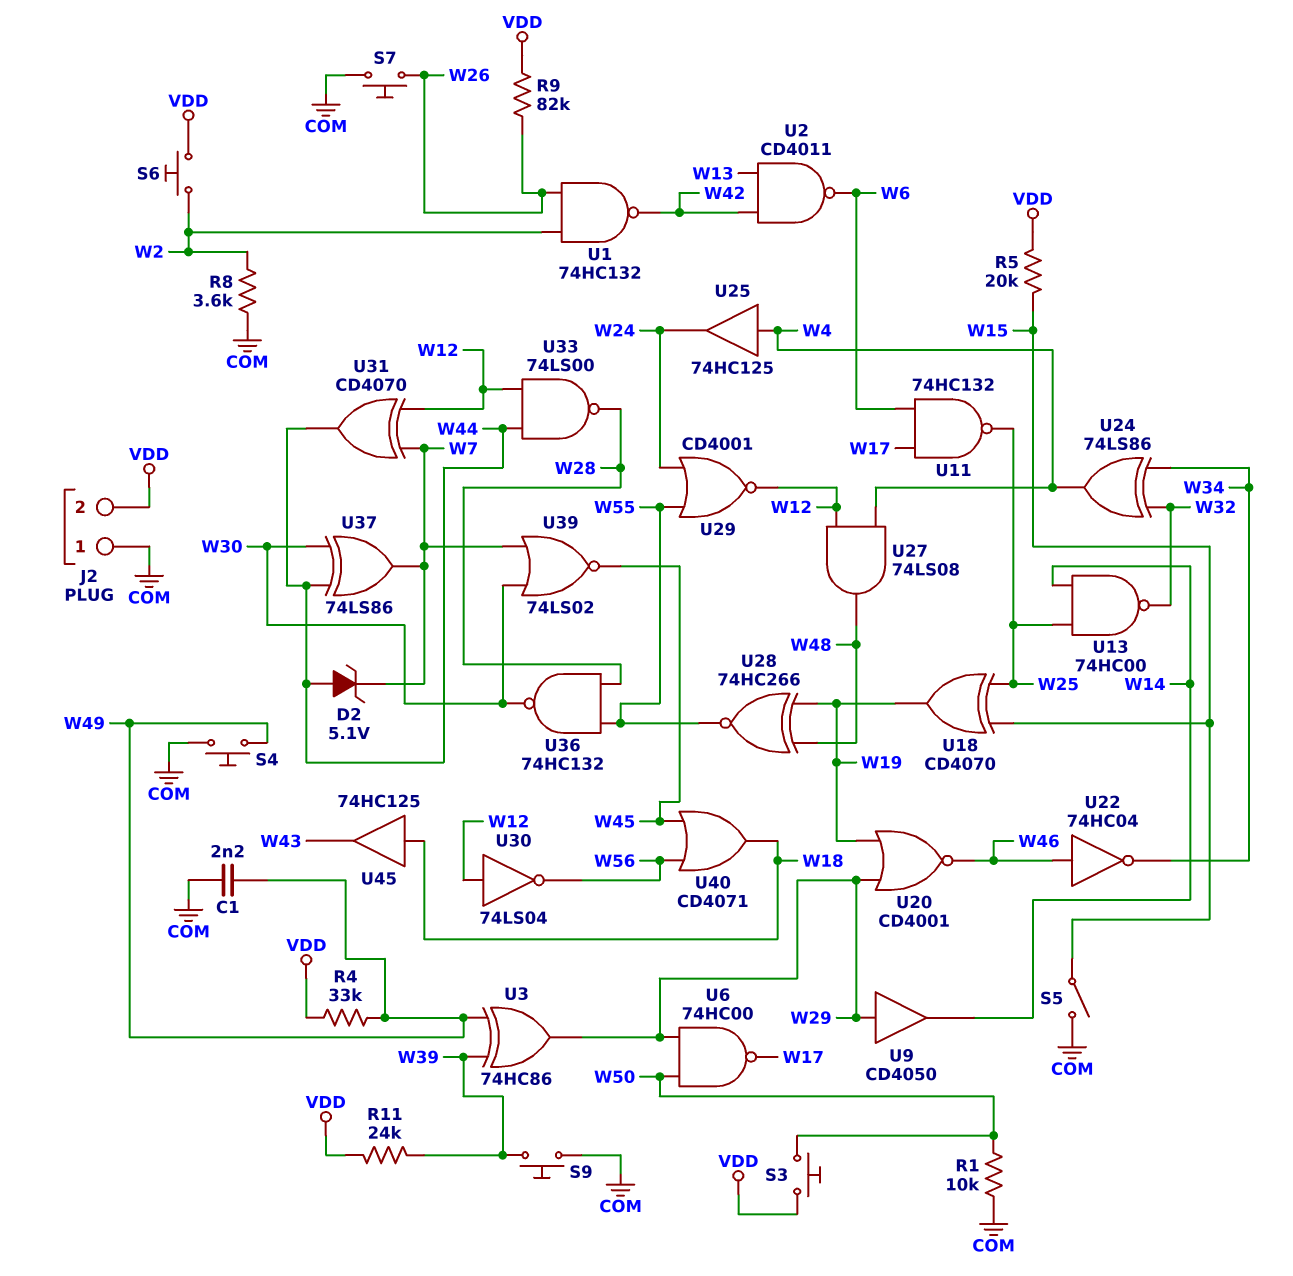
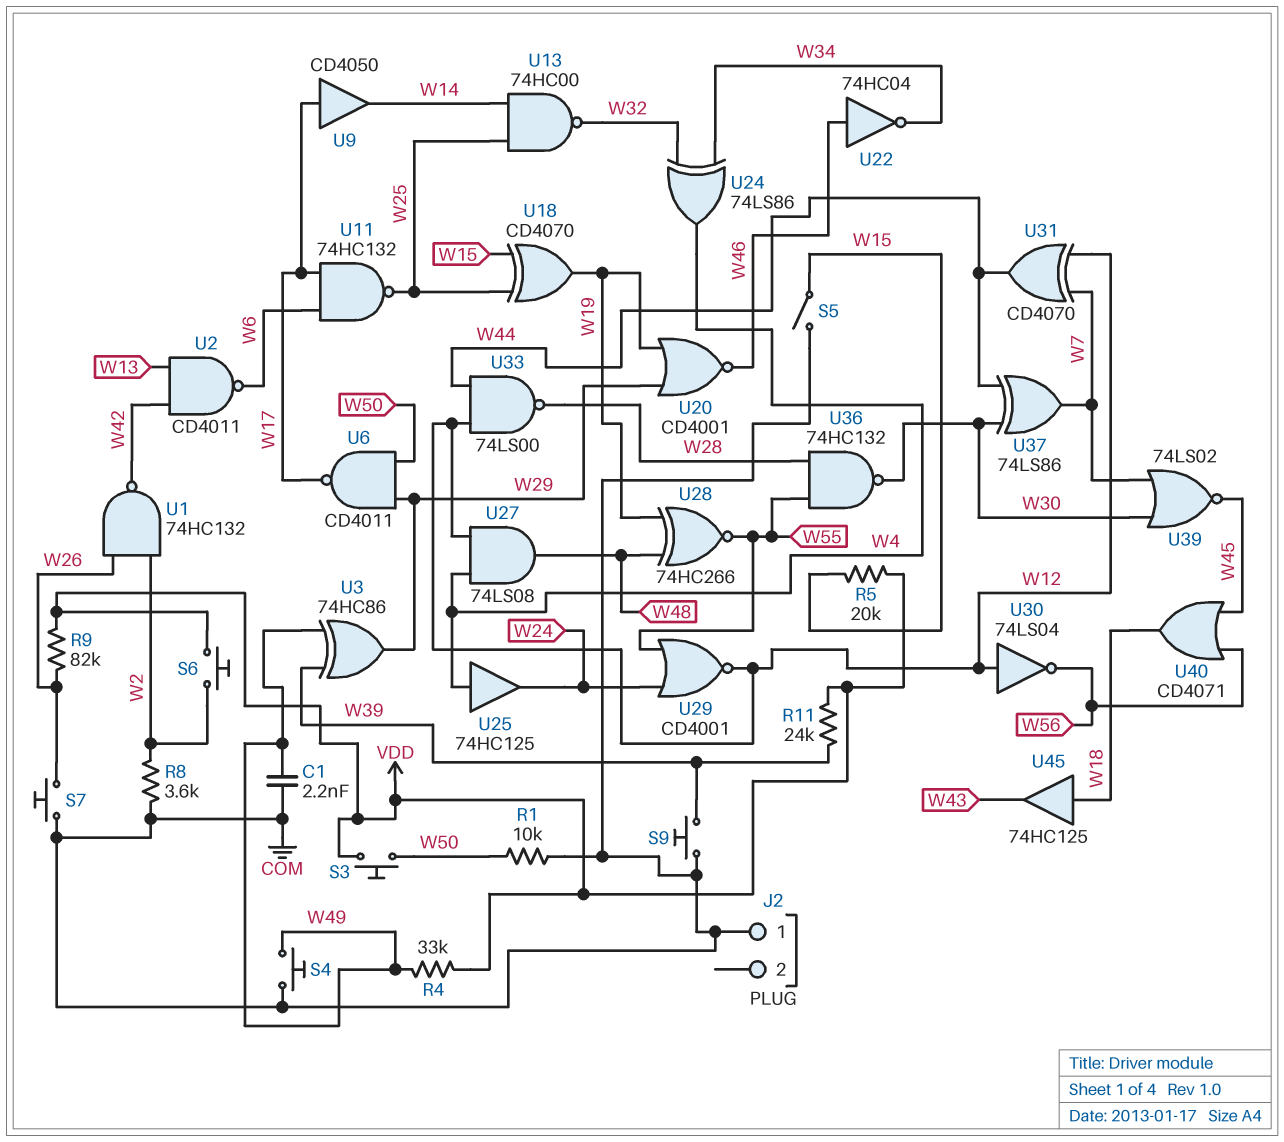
D2: zener 5.1V (A W44, K W7) -> none
J2 pin 2: VDD -> none
U6: NAND 74HC00 (in W29, in W50, out W17) -> NAND CD4011 (in W29, in W50, out W17)
U9: buffer CD4050 (in W29, out W14) -> buffer CD4050 (in W17, out W14)

